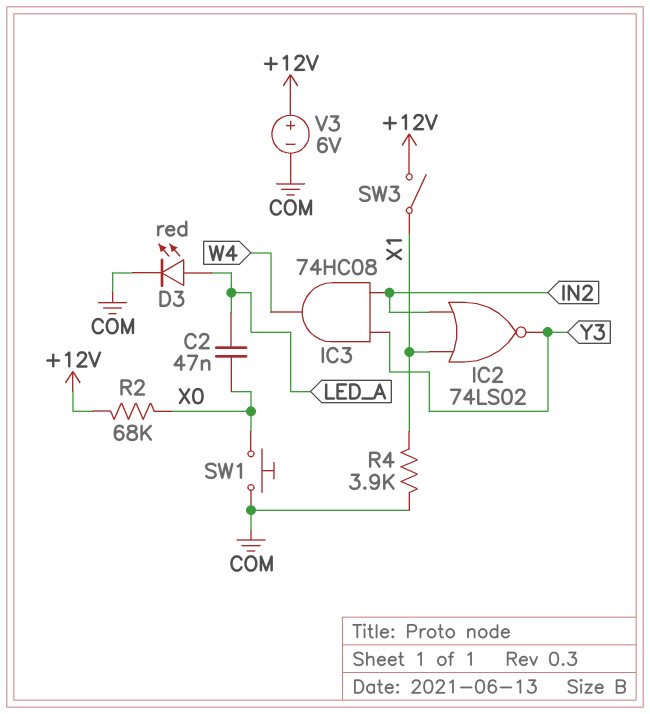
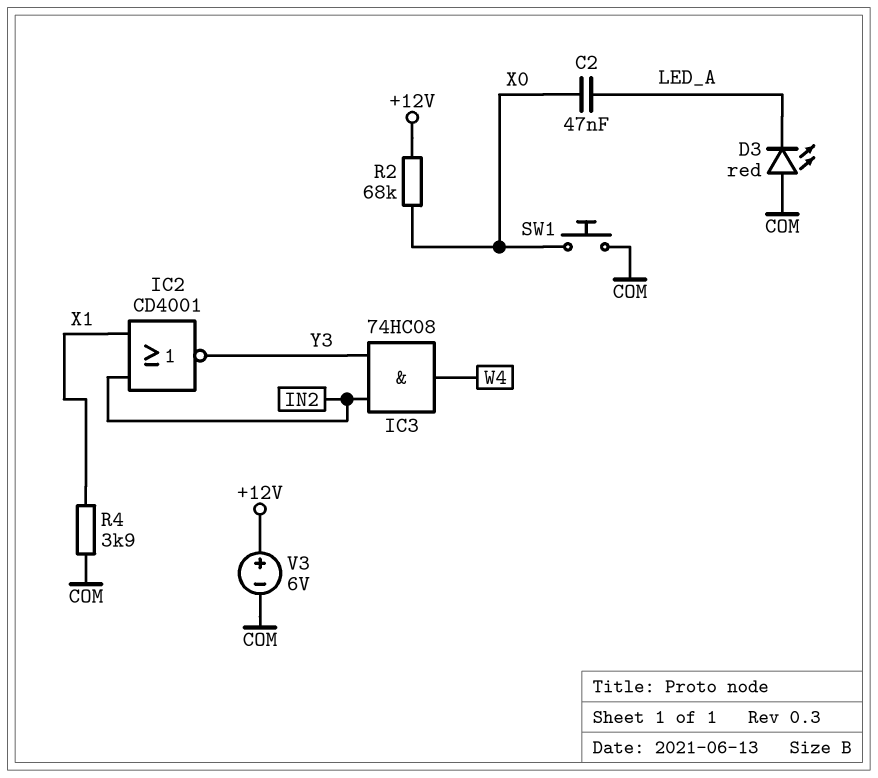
D3: LED red (A LED_A, K COM) -> LED red (A COM, K LED_A)
IC2: NOR 74LS02 (in IN2, in X1, out Y3) -> NOR CD4001 (in IN2, in X1, out Y3)
SW3: switch (+12V, X1) -> none

